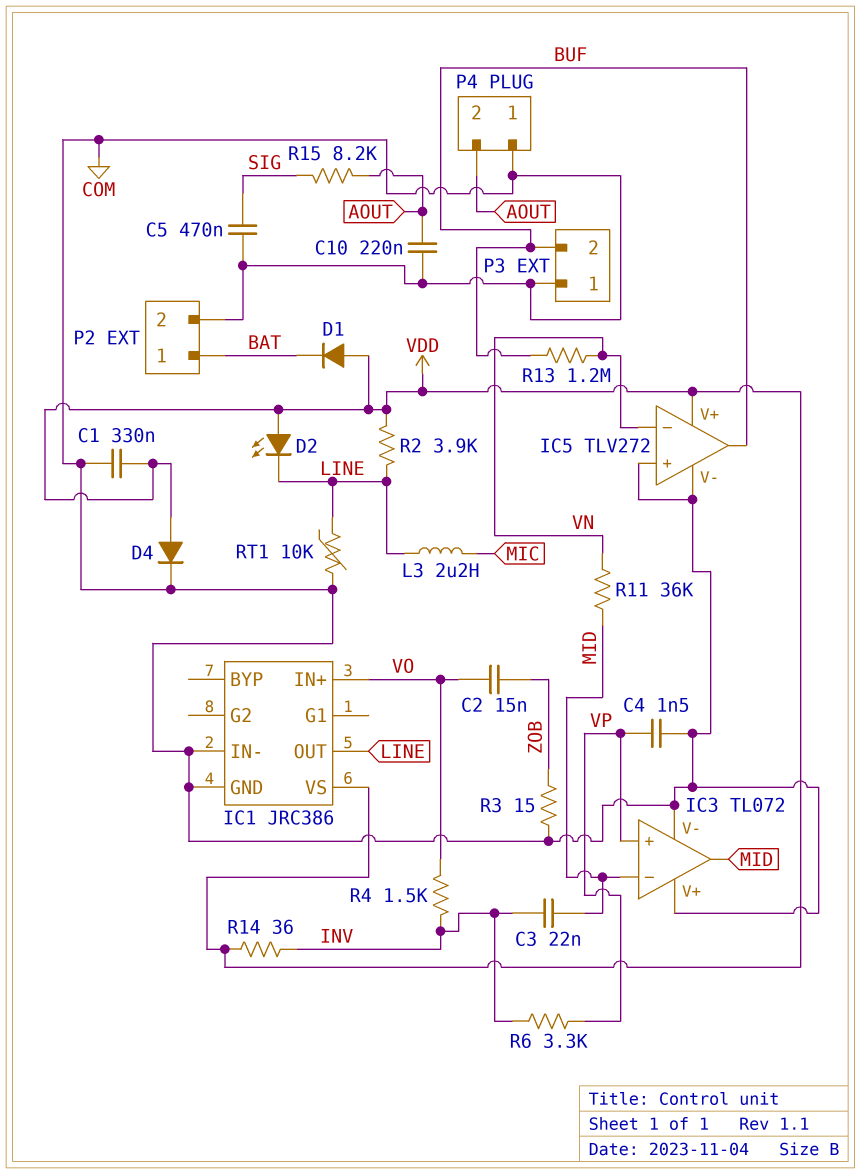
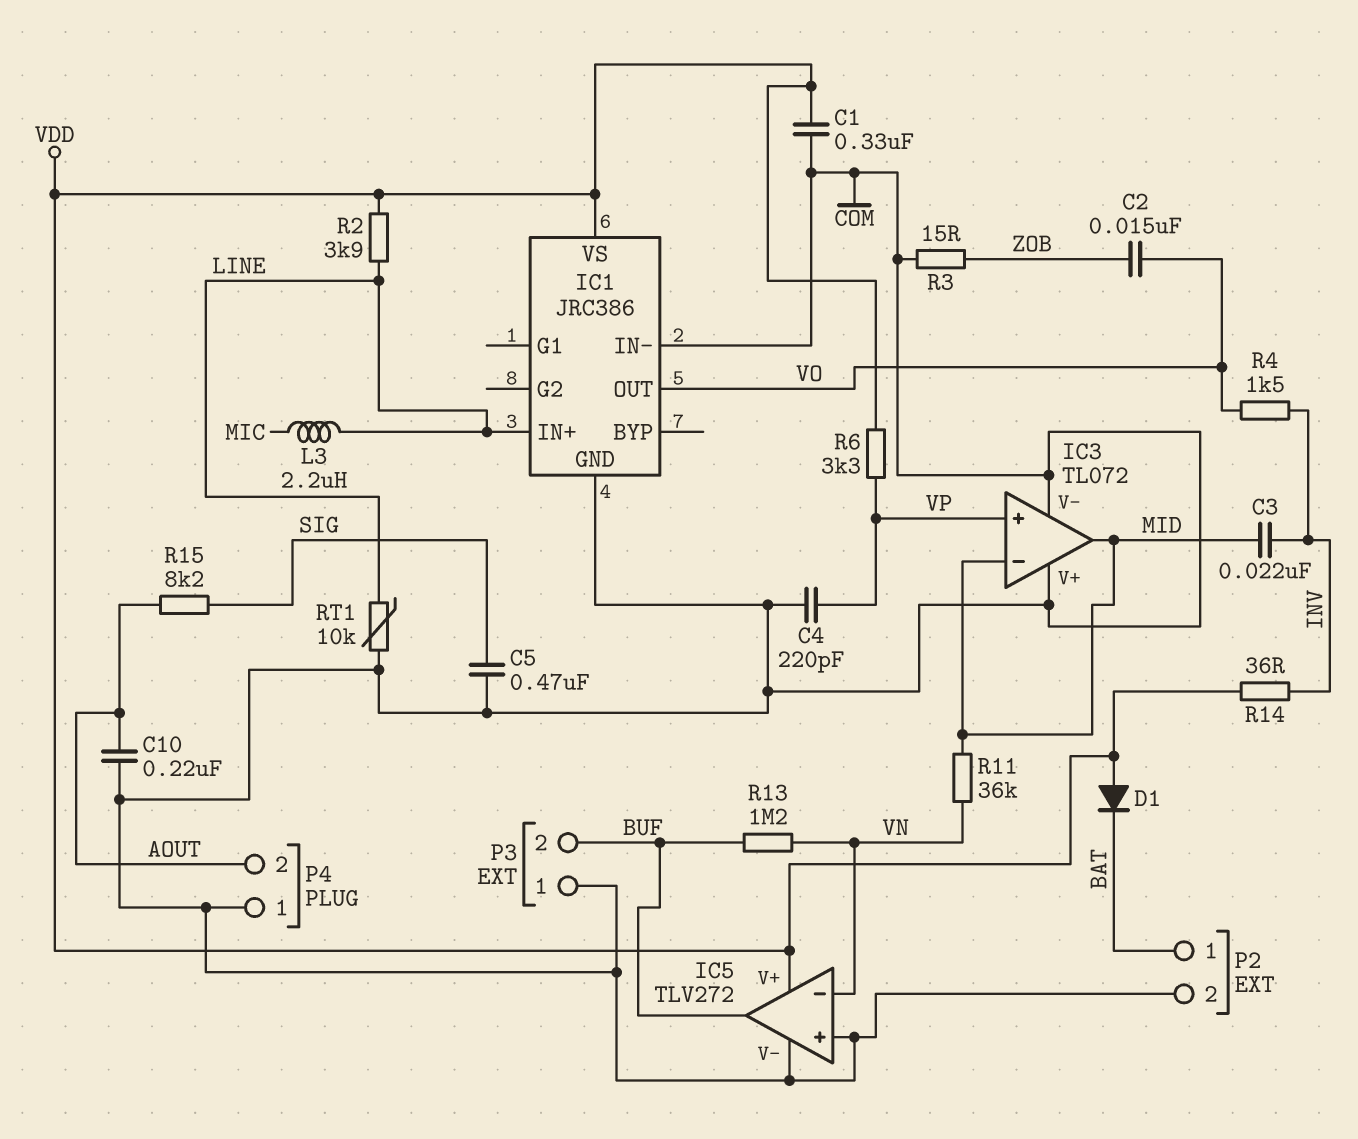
C4: 1.5nF (COM, VP) -> 220pF (COM, VP)
D2: LED (A VDD, K LINE) -> none
D4: diode (A VDD, K COM) -> none
IC1 pin IN+: VO -> LINE
IC1 pin OUT: LINE -> VO
R6: 3.3k (INV, VP) -> 3.3k (VDD, VP)

